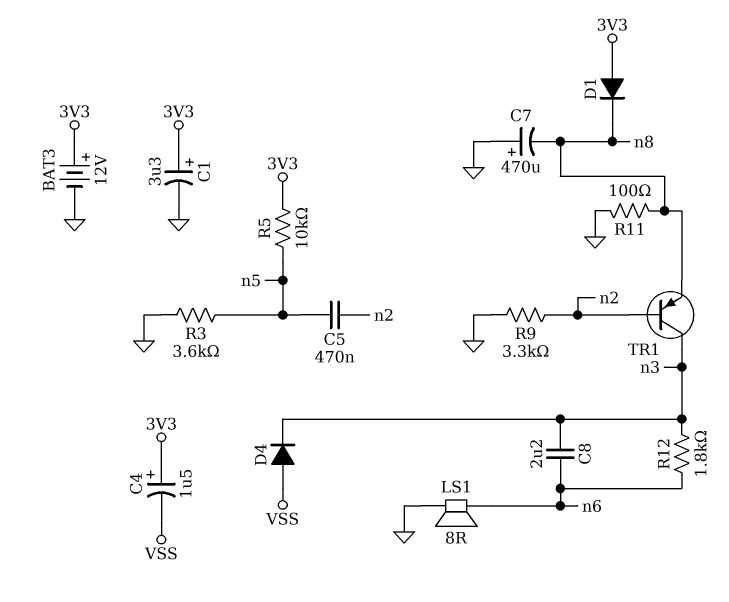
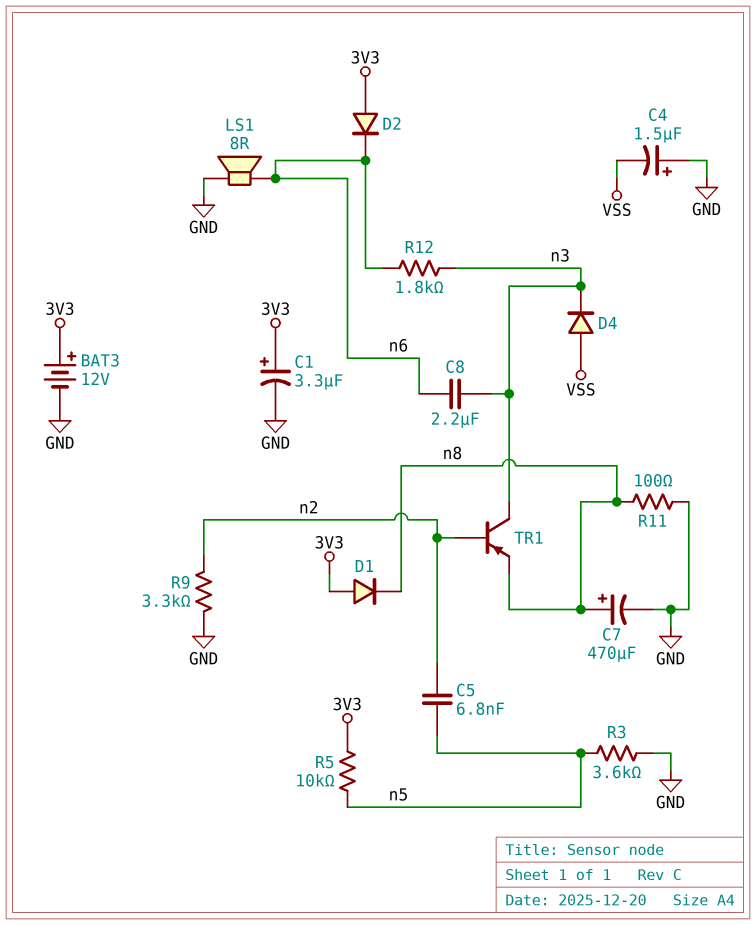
C4: 1.5uF (plus 3V3, minus VSS) -> 1.5uF (plus GND, minus VSS)
C5: 470nF (n2, n5) -> 6.8nF (n2, n5)
C7: 470uF (plus GND, minus n8) -> 470uF (plus n8, minus GND)
D2: none -> diode (A 3V3, K n6)

